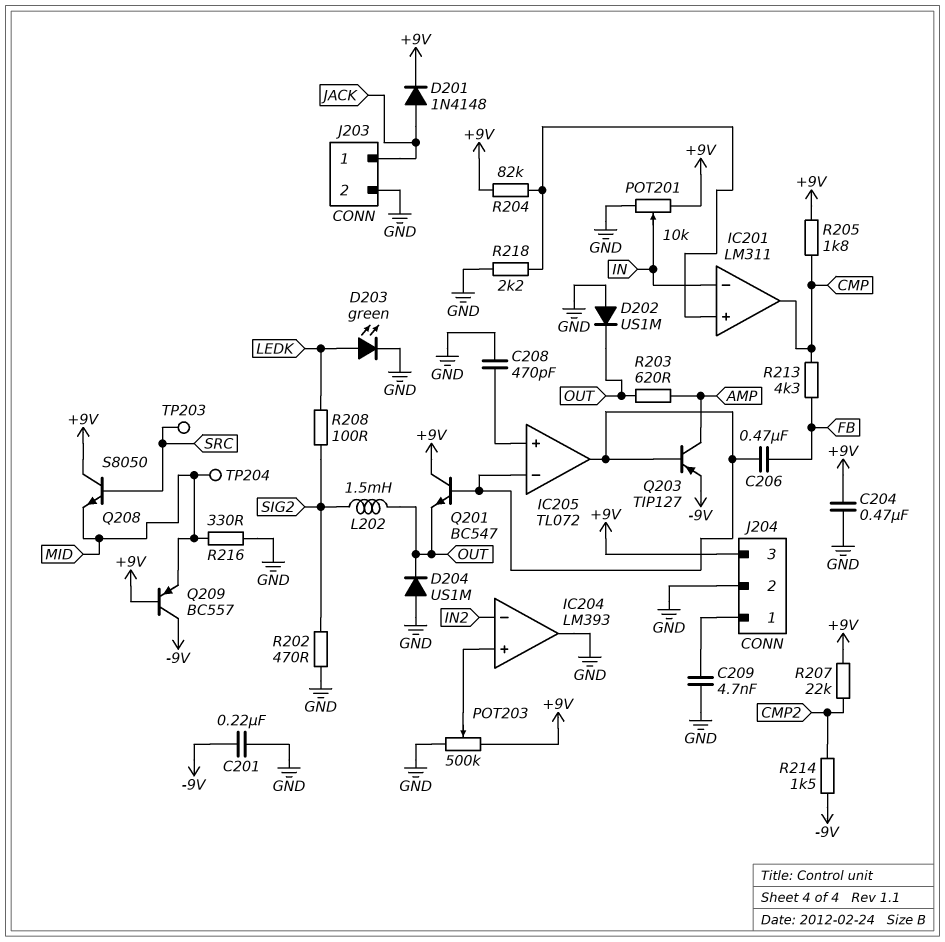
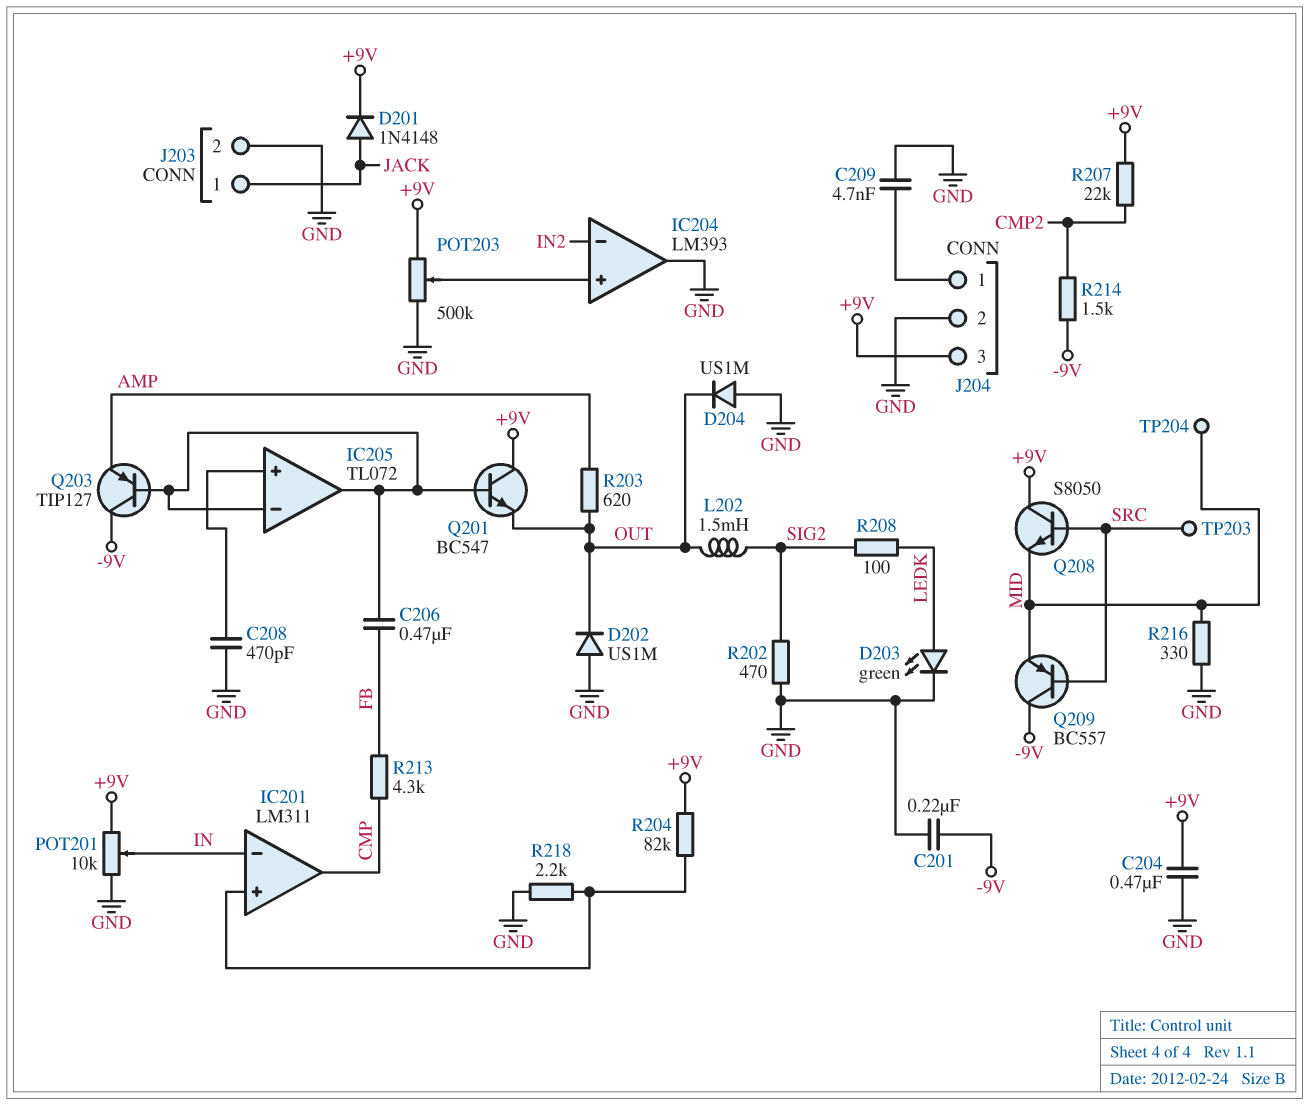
Q203: PNP TIP127 (B IC205/in-, C AMP, E -9V) -> PNP TIP127 (B IC205/in-, C -9V, E AMP)
Q209: PNP BC557 (B +9V, C -9V, E MID) -> PNP BC557 (B SRC, C -9V, E MID)
R205: 1.8k (+9V, CMP) -> none

